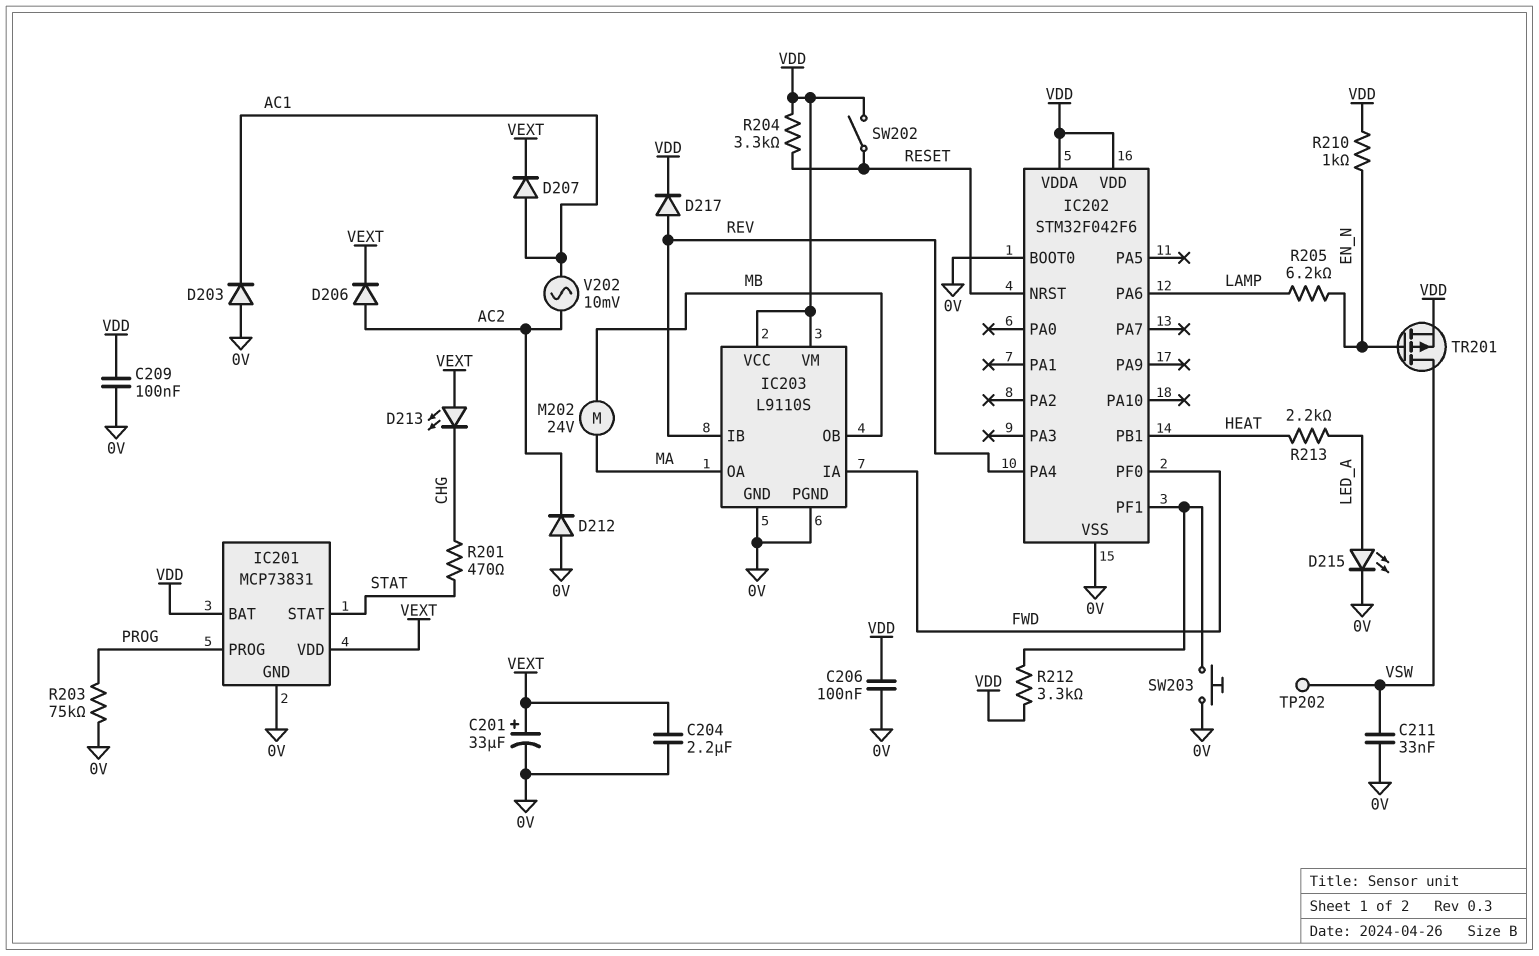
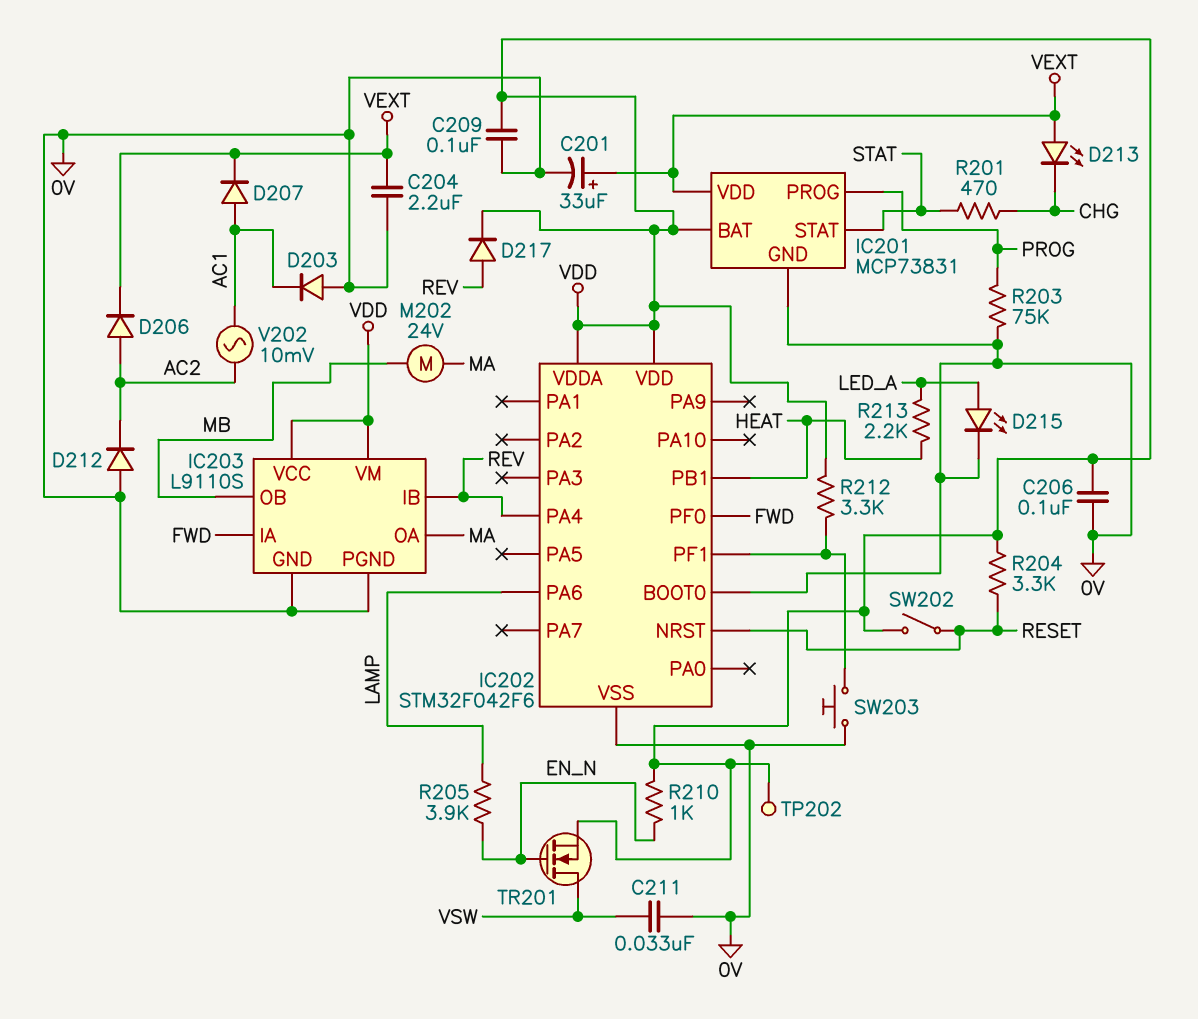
R205: 6.2k (EN_N, LAMP) -> 3.9k (EN_N, LAMP)
TP202: test point (VSW) -> test point (VDD)
TR201: PMOS (G EN_N, D VSW, S VDD) -> NMOS (G EN_N, D VSW, S VDD)

